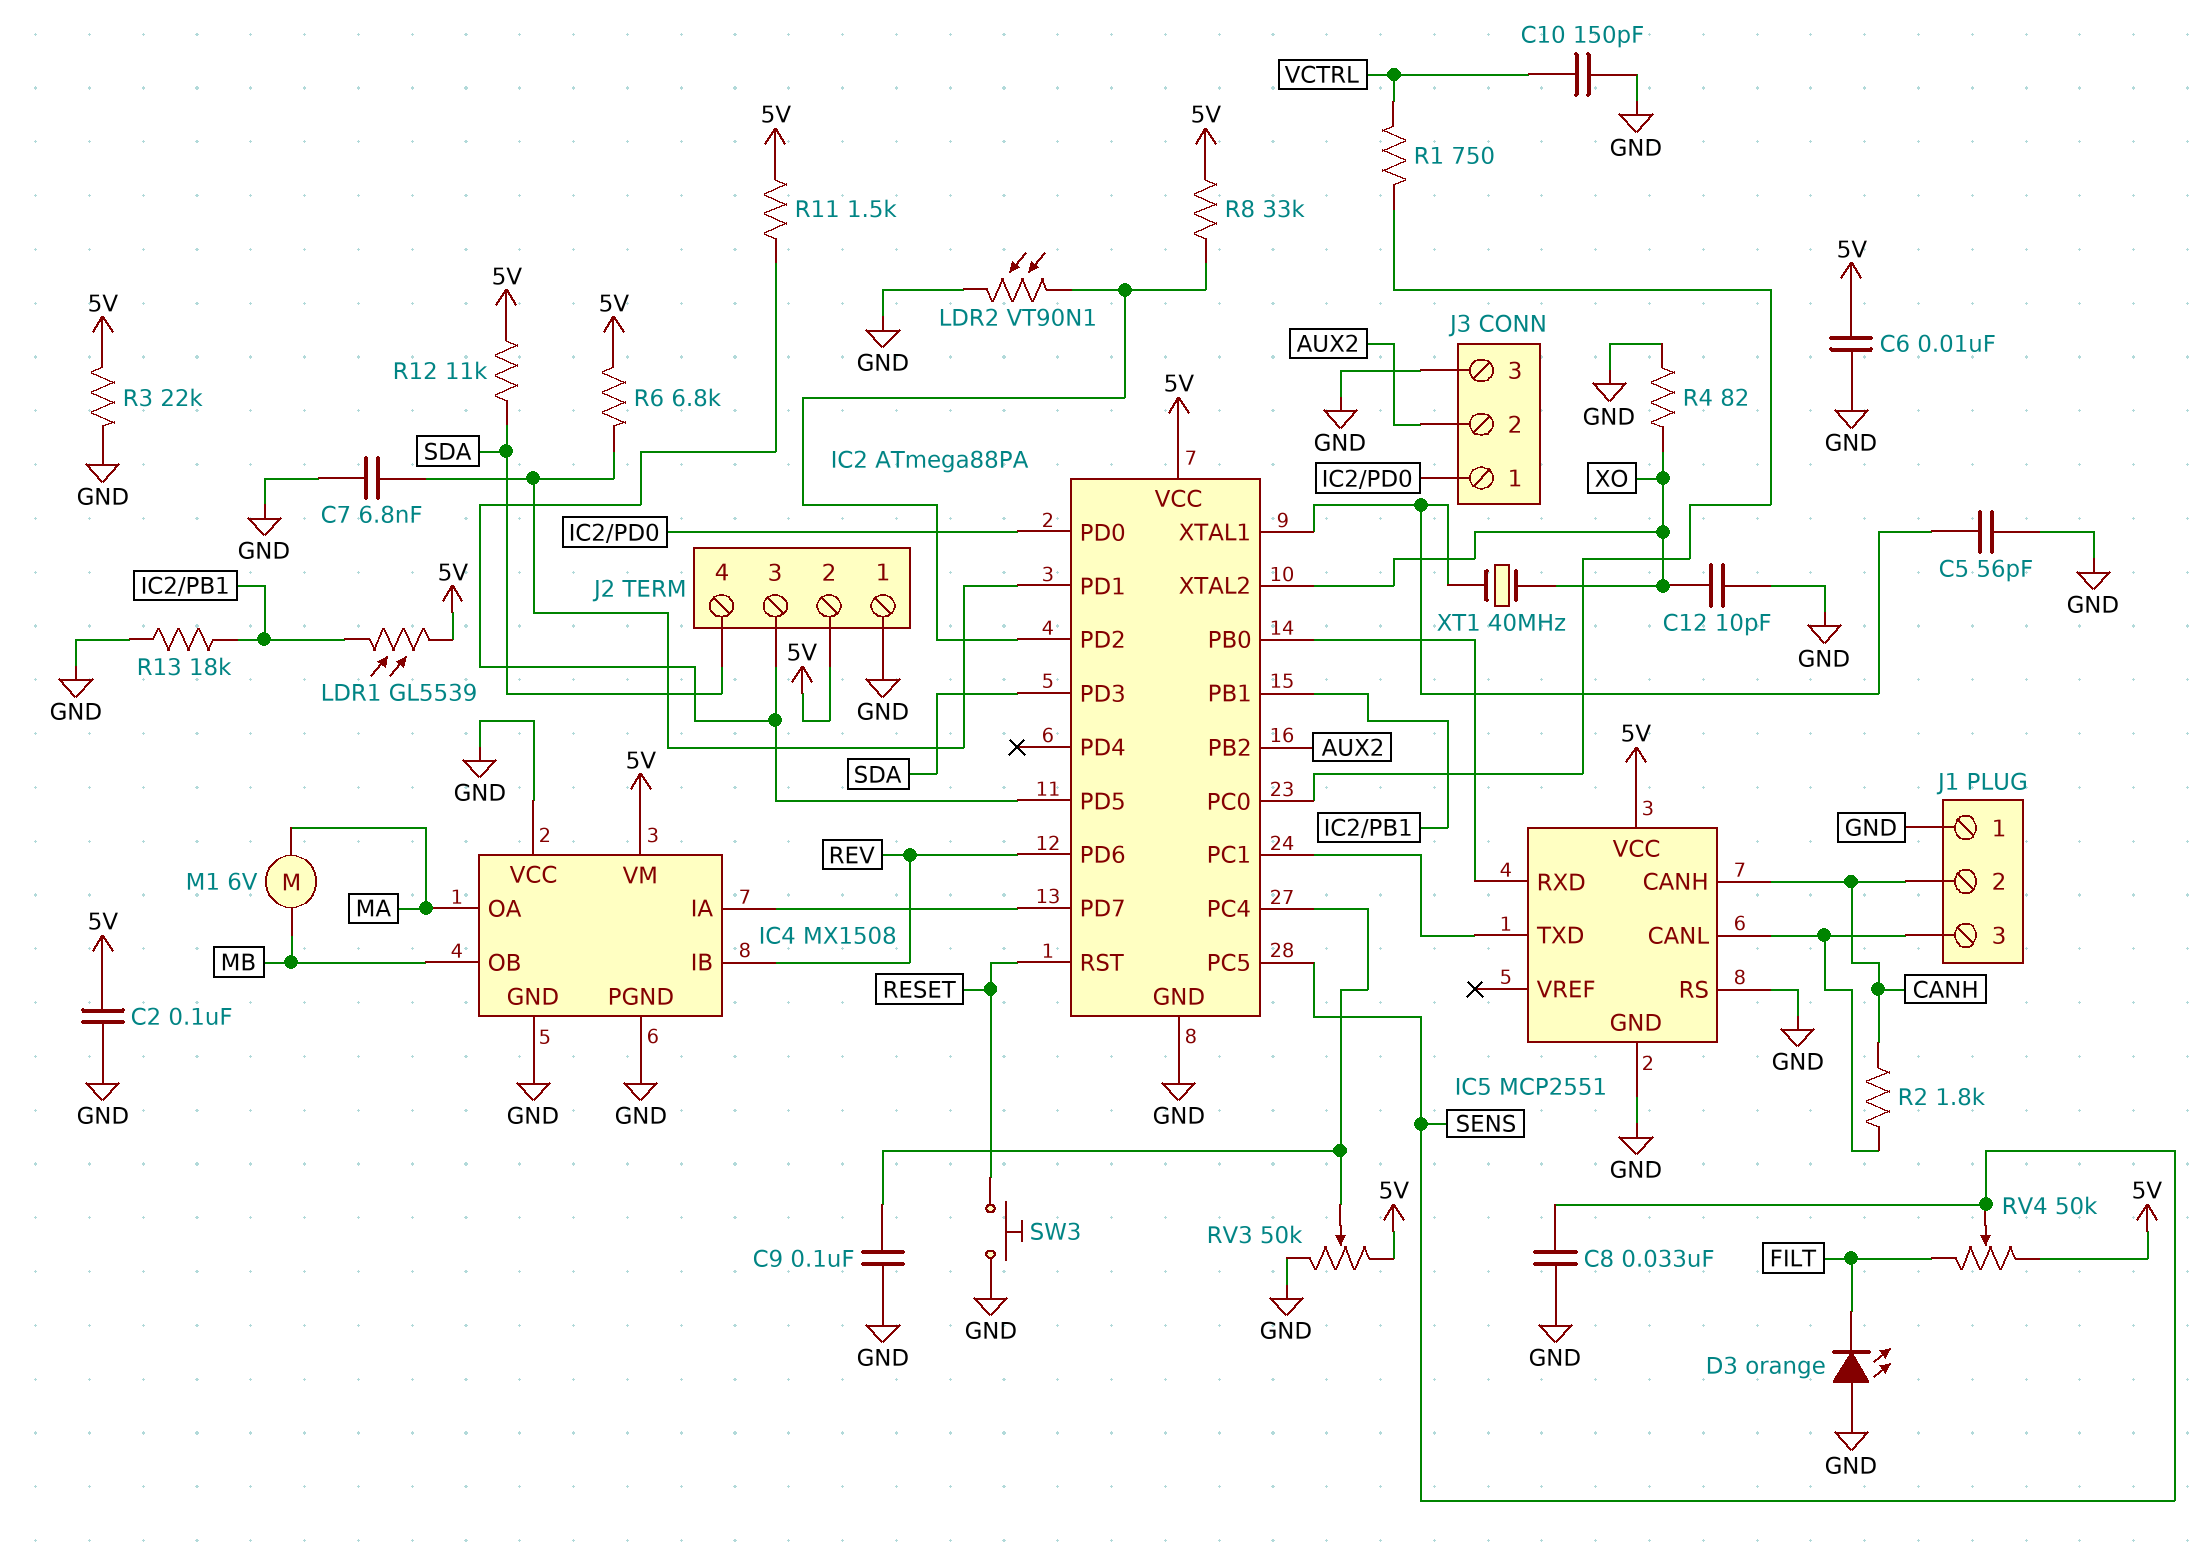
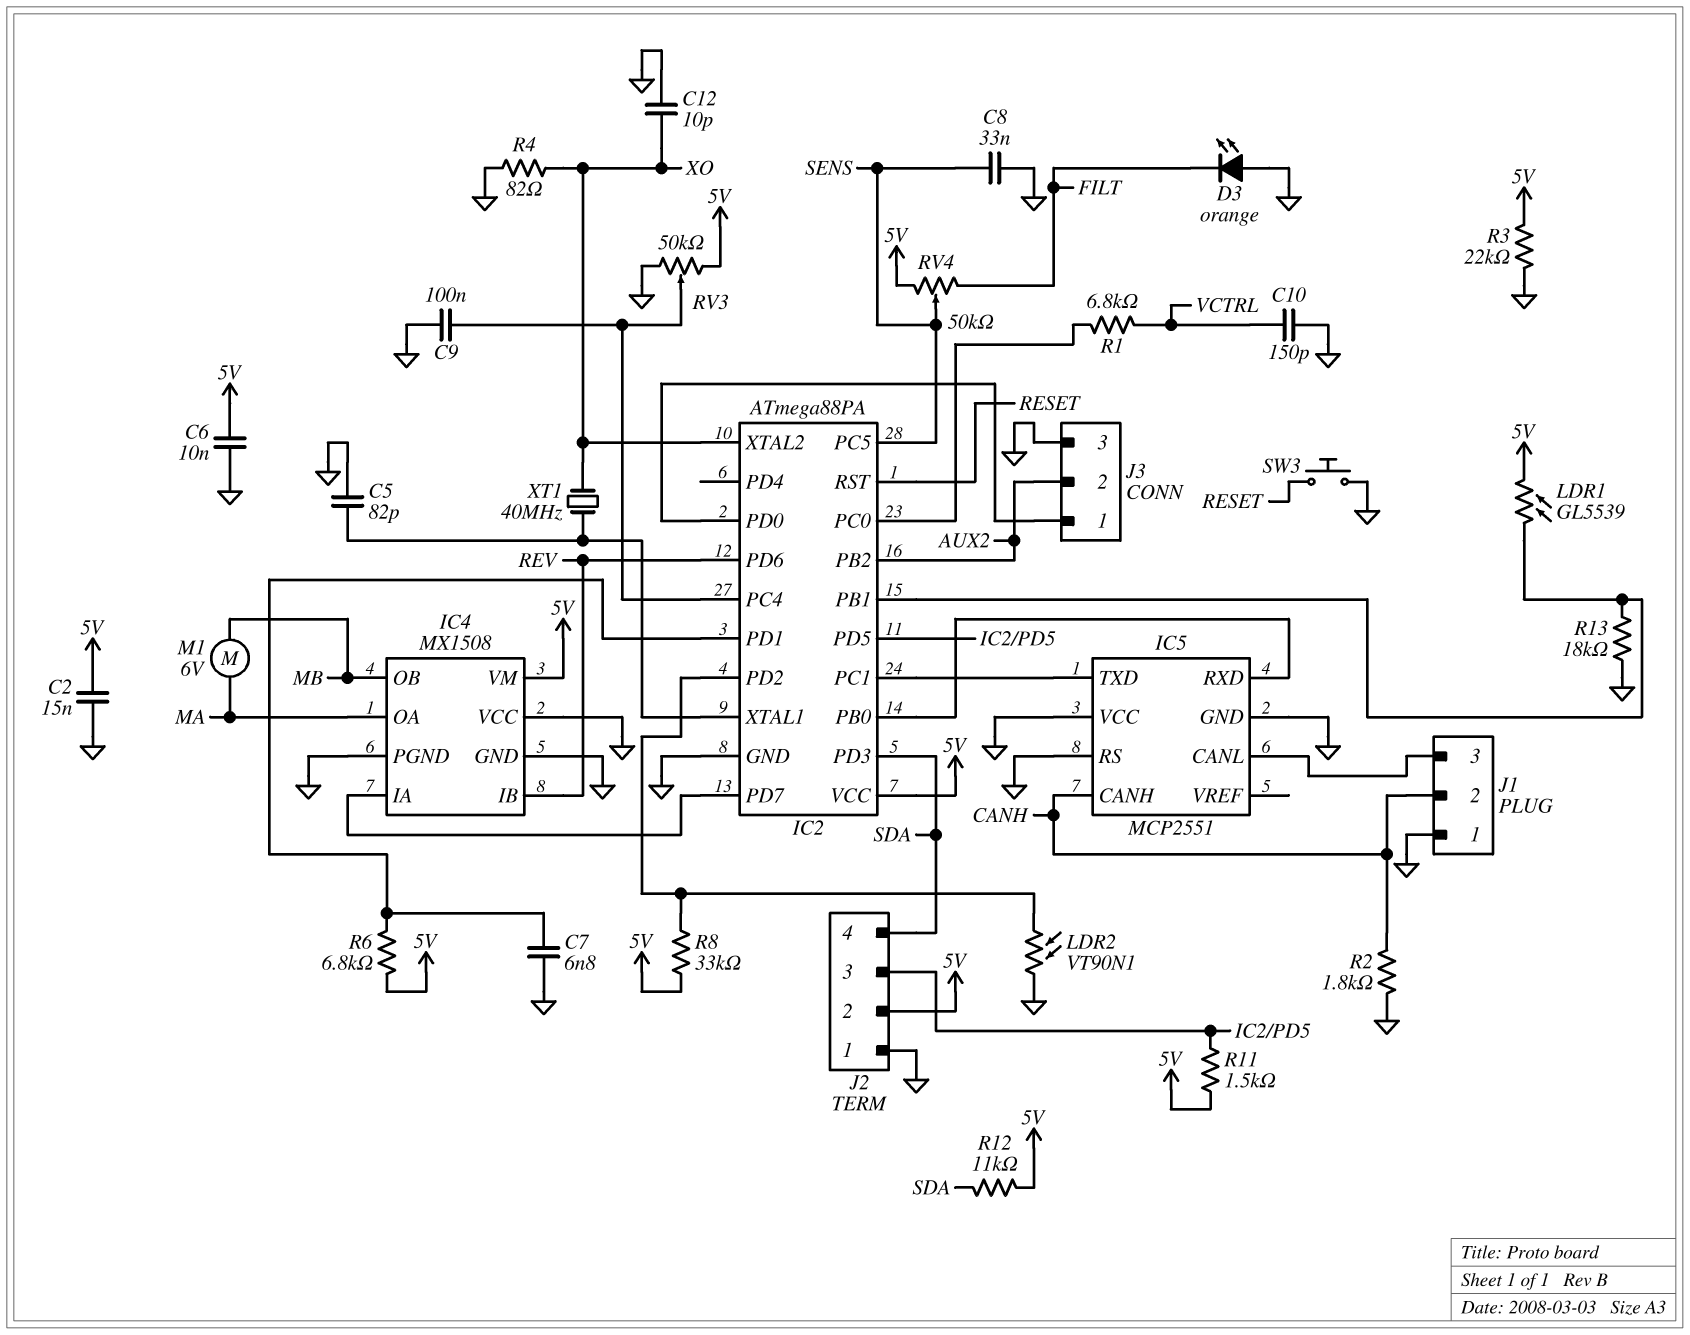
C2: 100nF (5V, GND) -> 15nF (5V, GND)
C5: 56pF (GND, IC2/XTAL1) -> 82pF (GND, IC2/XTAL1)
IC5 pin VCC: 5V -> GND
R1: 750 (IC2/PC0, VCTRL) -> 6.8k (IC2/PC0, VCTRL)
R2: 1.8k (CANH, IC5/CANL) -> 1.8k (CANH, GND)

